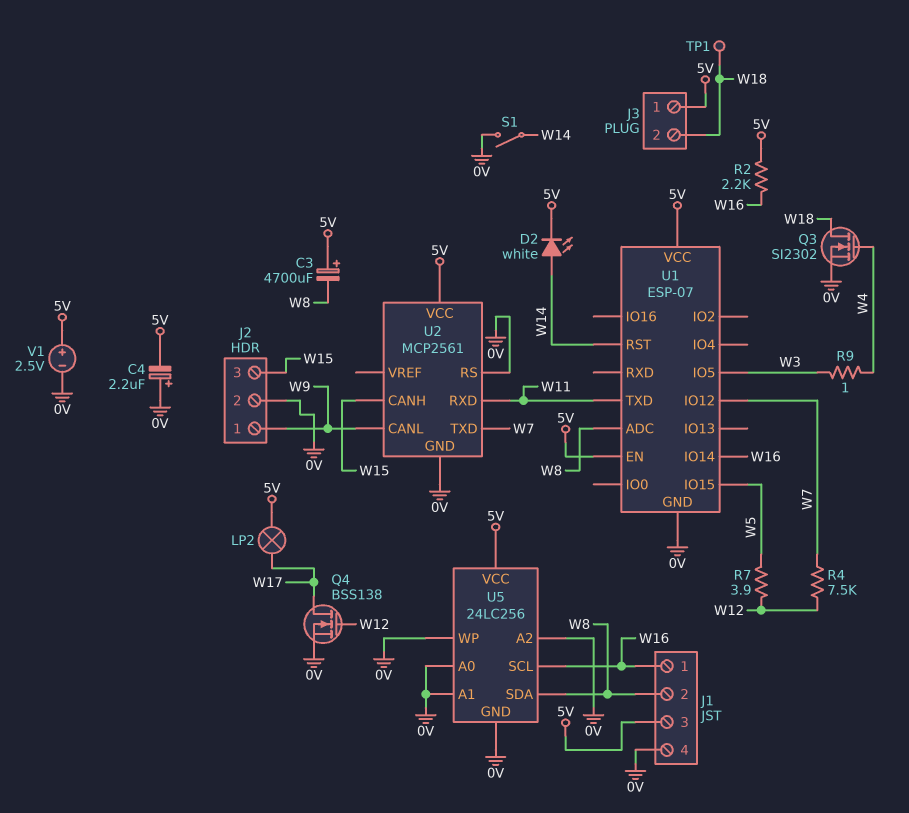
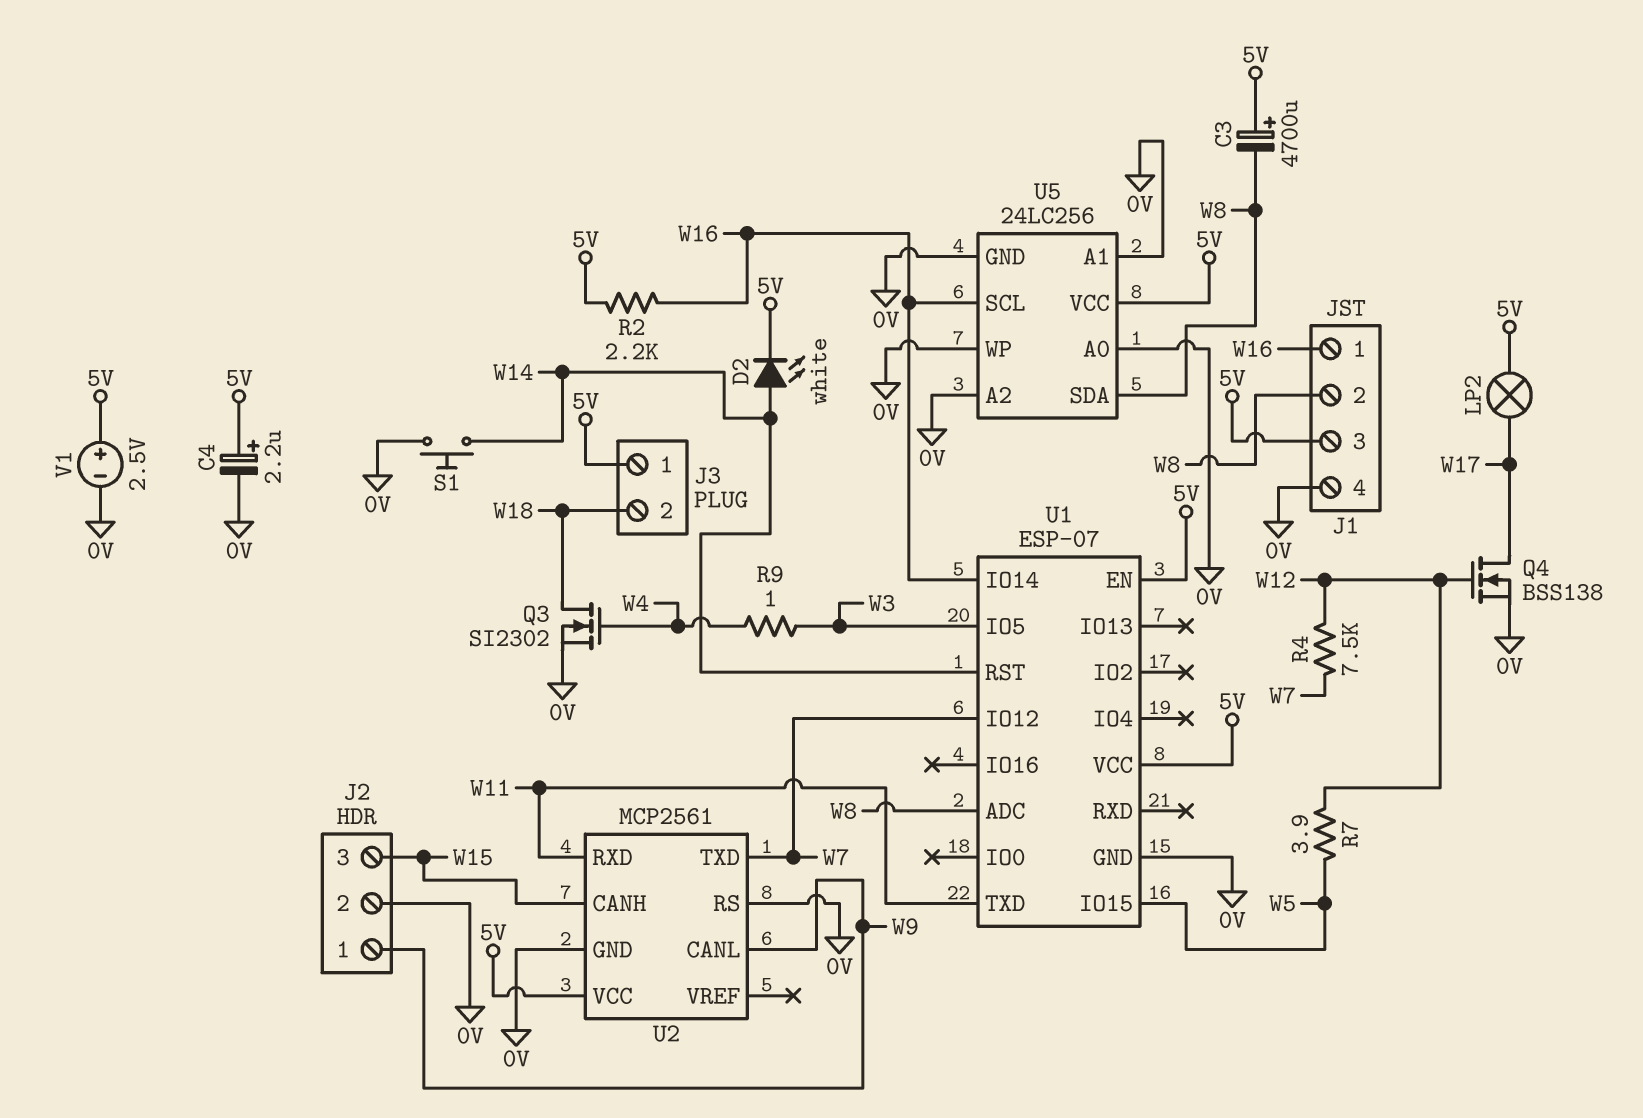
C4: 2.2uF (plus 0V, minus 5V) -> 2.2uF (plus 5V, minus 0V)
S1: switch (0V, W14) -> button (0V, W14)
TP1: test point (W18) -> none

